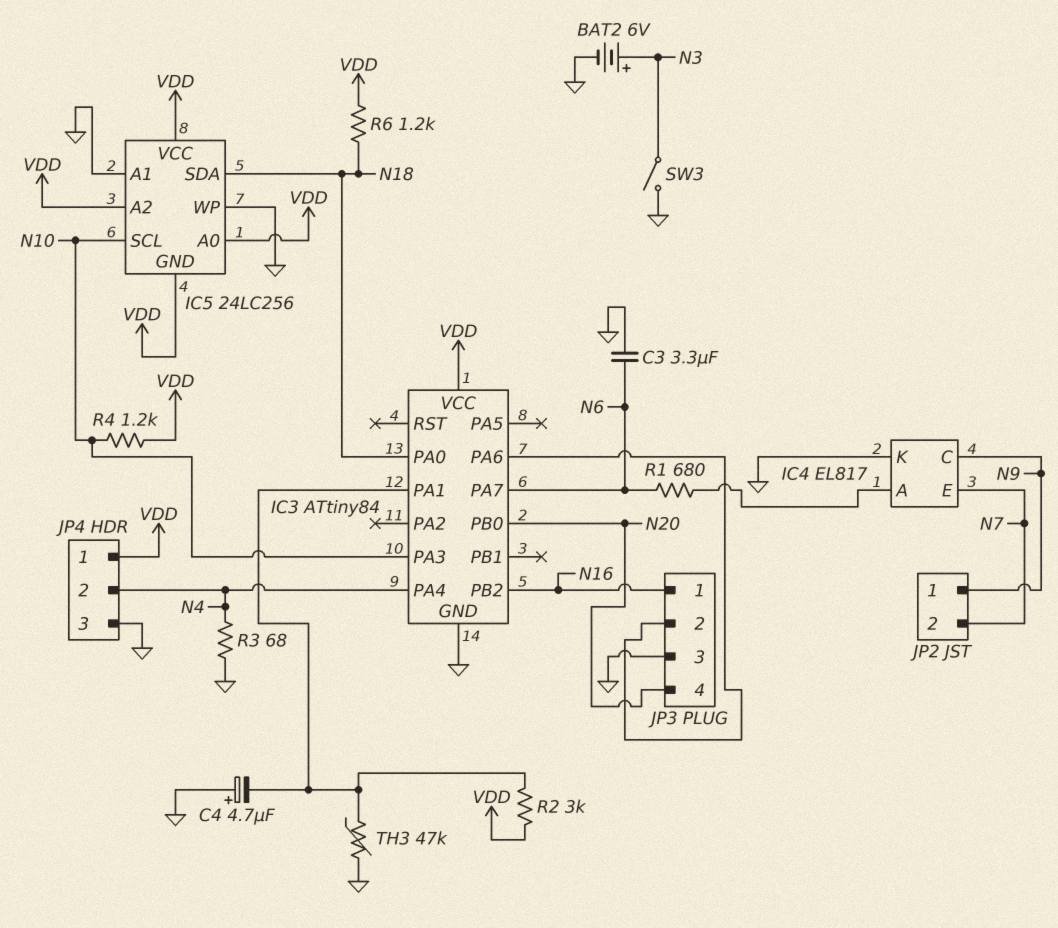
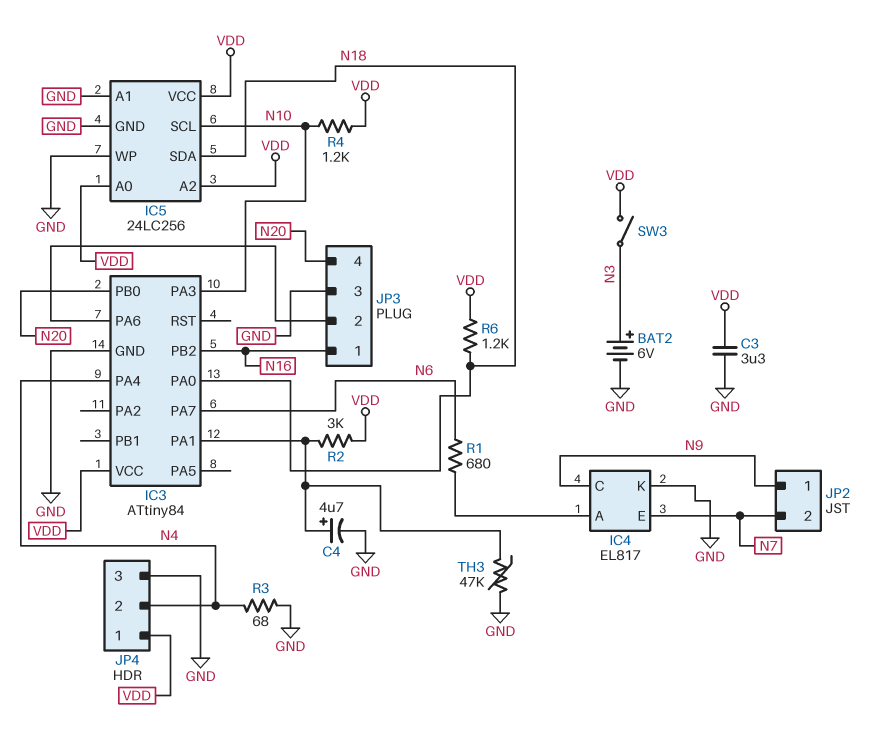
C3: 3.3uF (GND, N6) -> 3.3uF (GND, VDD)
C4: 4.7uF (plus GND, minus IC3/PA1) -> 4.7uF (plus IC3/PA1, minus GND)
IC5 pin GND: VDD -> GND
SW3: switch (GND, N3) -> switch (N3, VDD)

